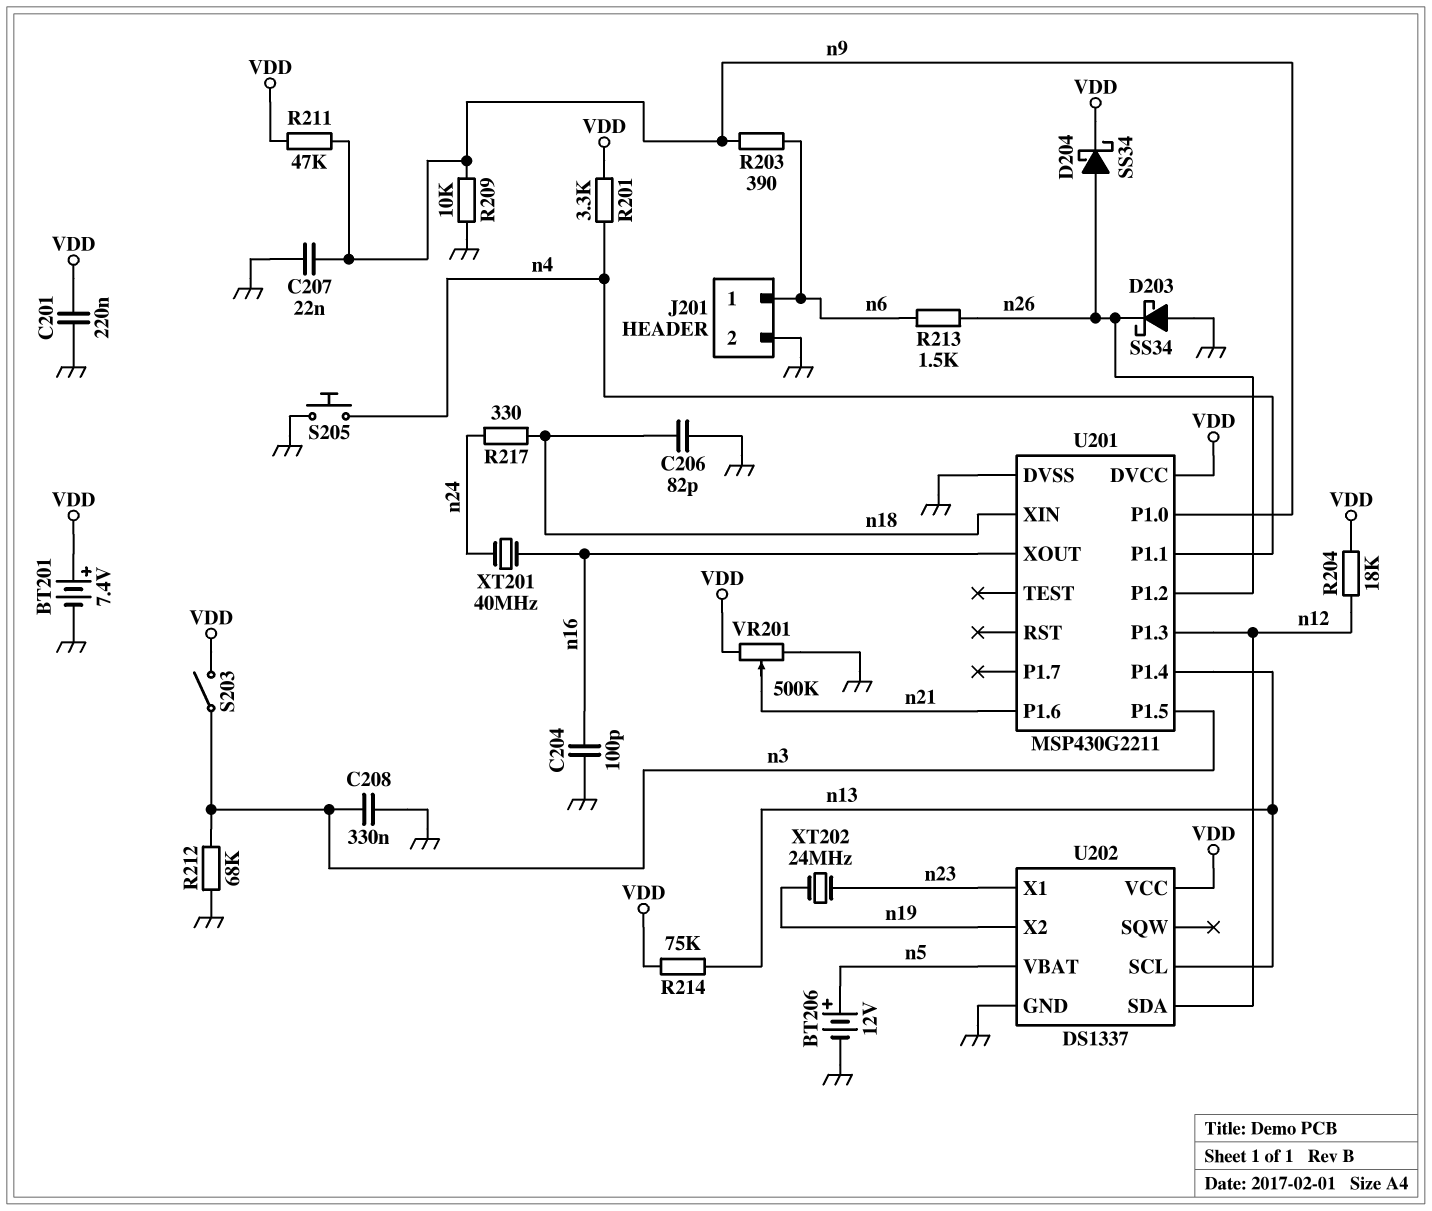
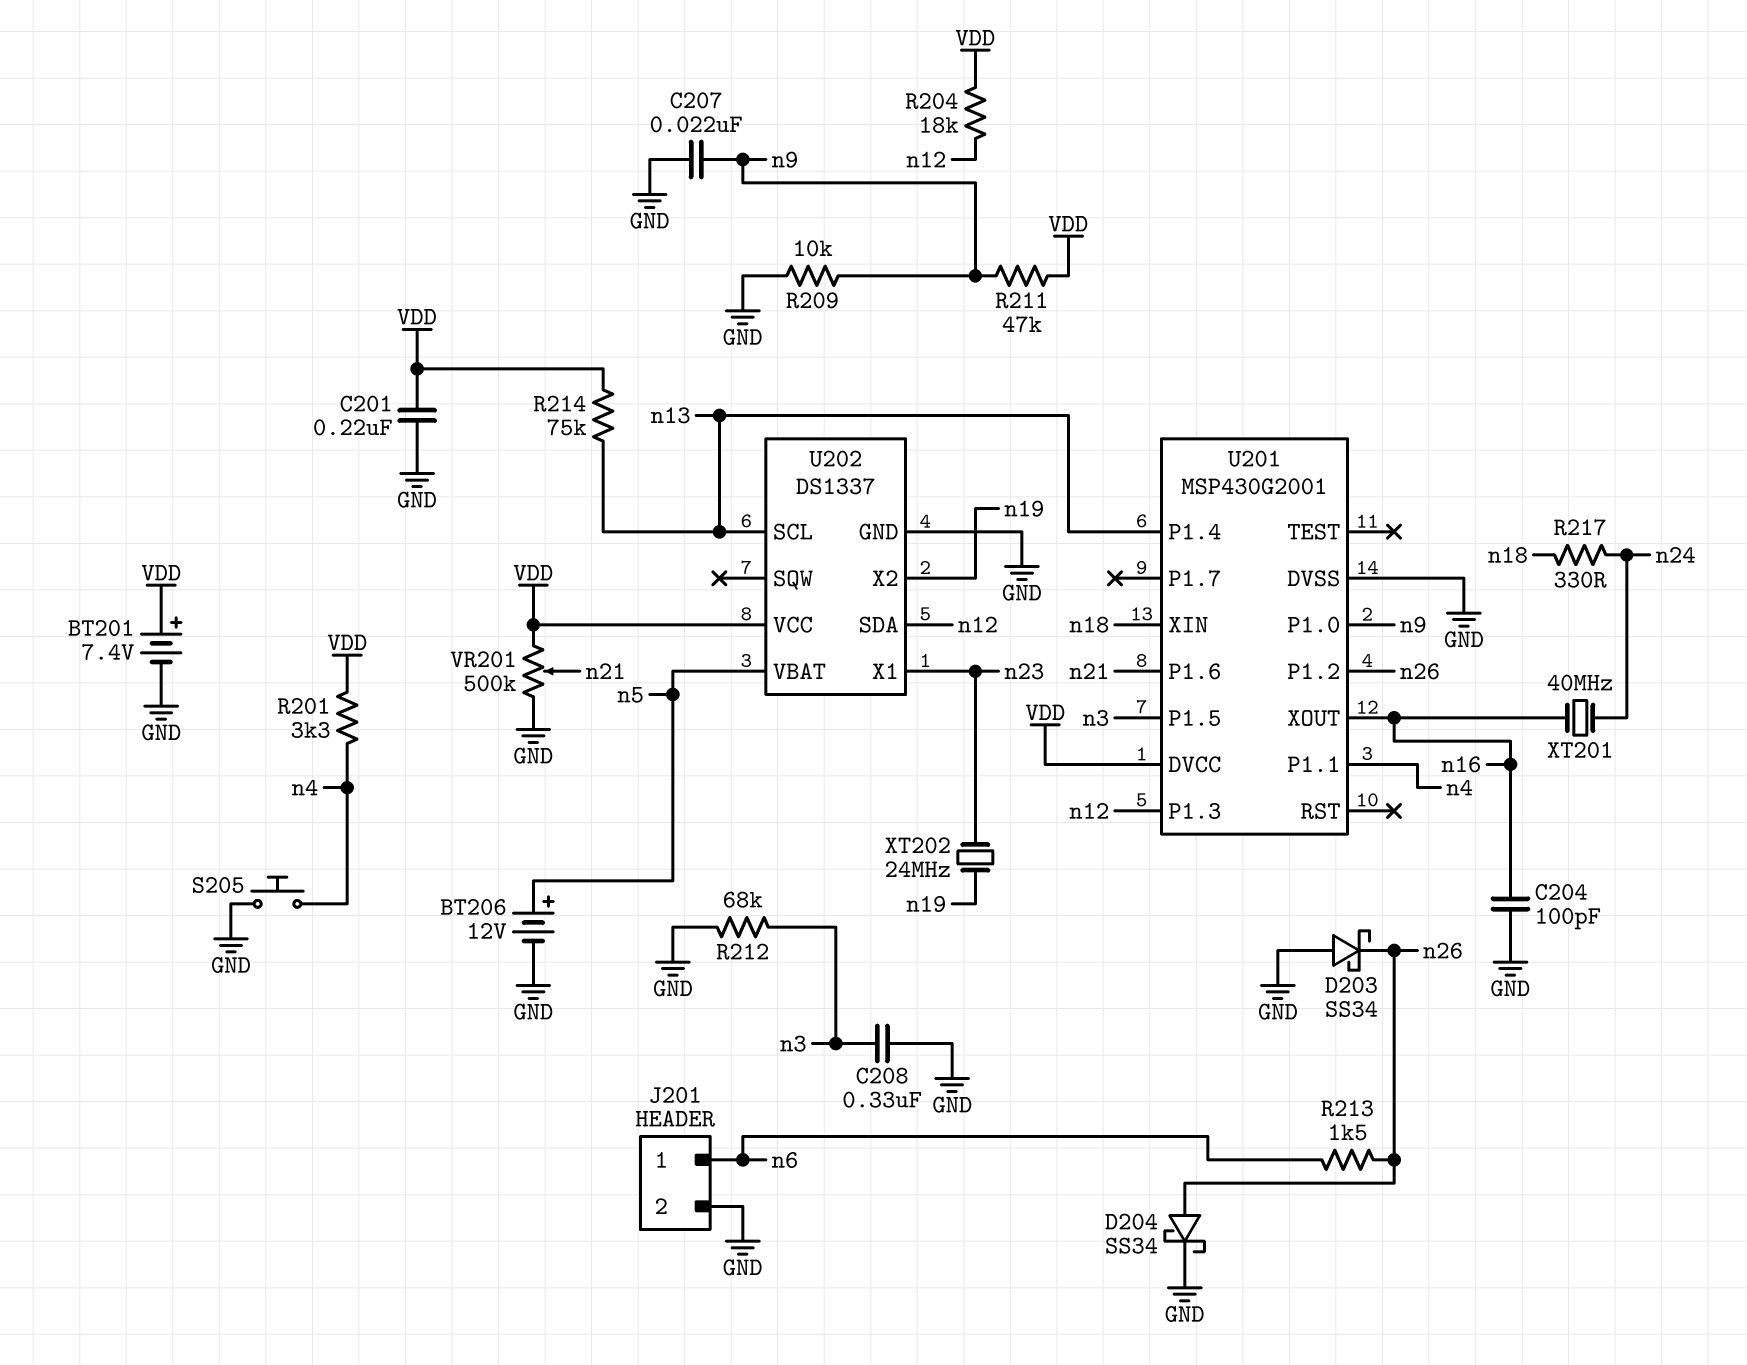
C206: 82pF (GND, n18) -> none
D204: schottky SS34 (A n26, K VDD) -> schottky SS34 (A n26, K GND)
R203: 390 (n6, n9) -> none
S203: switch (VDD, n3) -> none
U201: MSP430G2211 -> MSP430G2001

